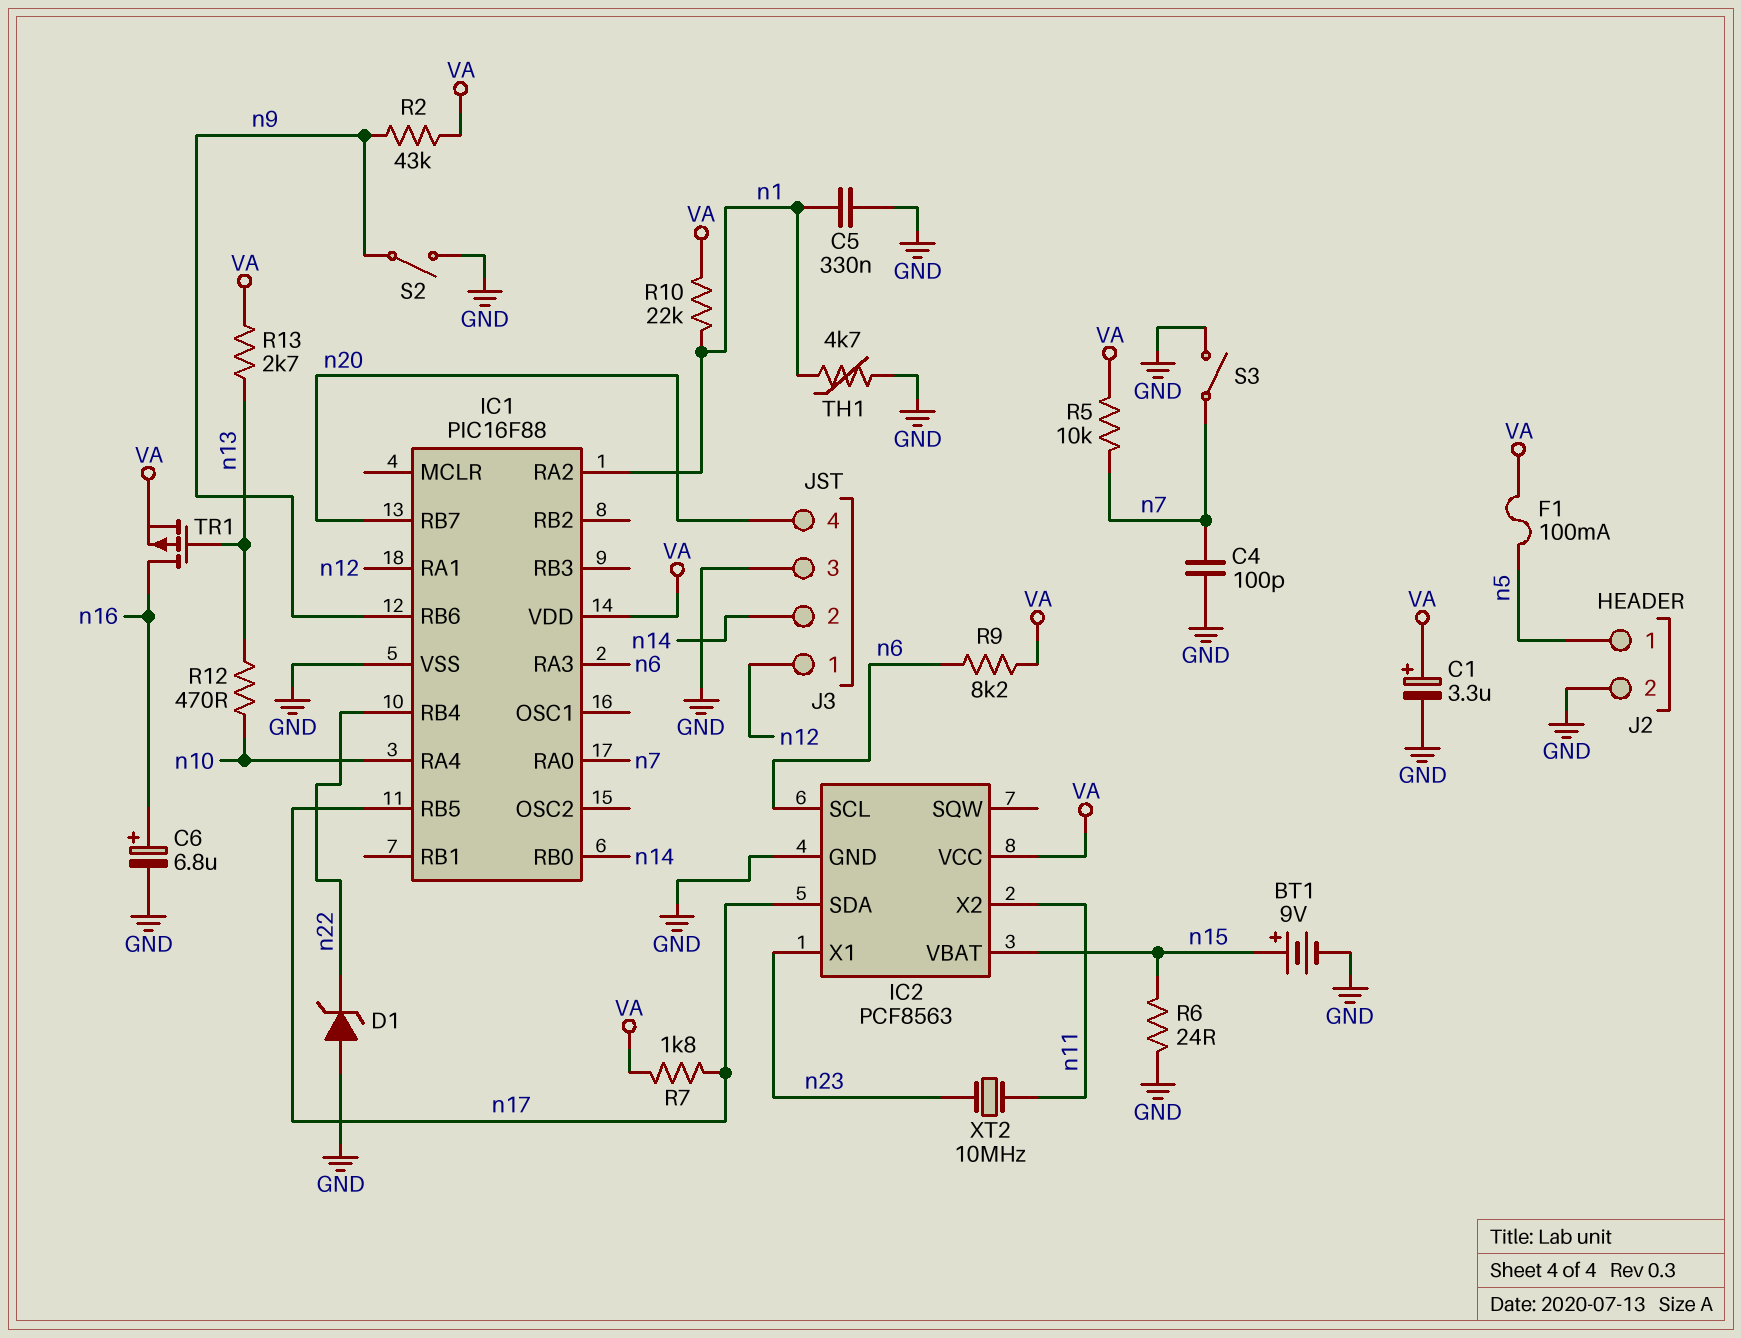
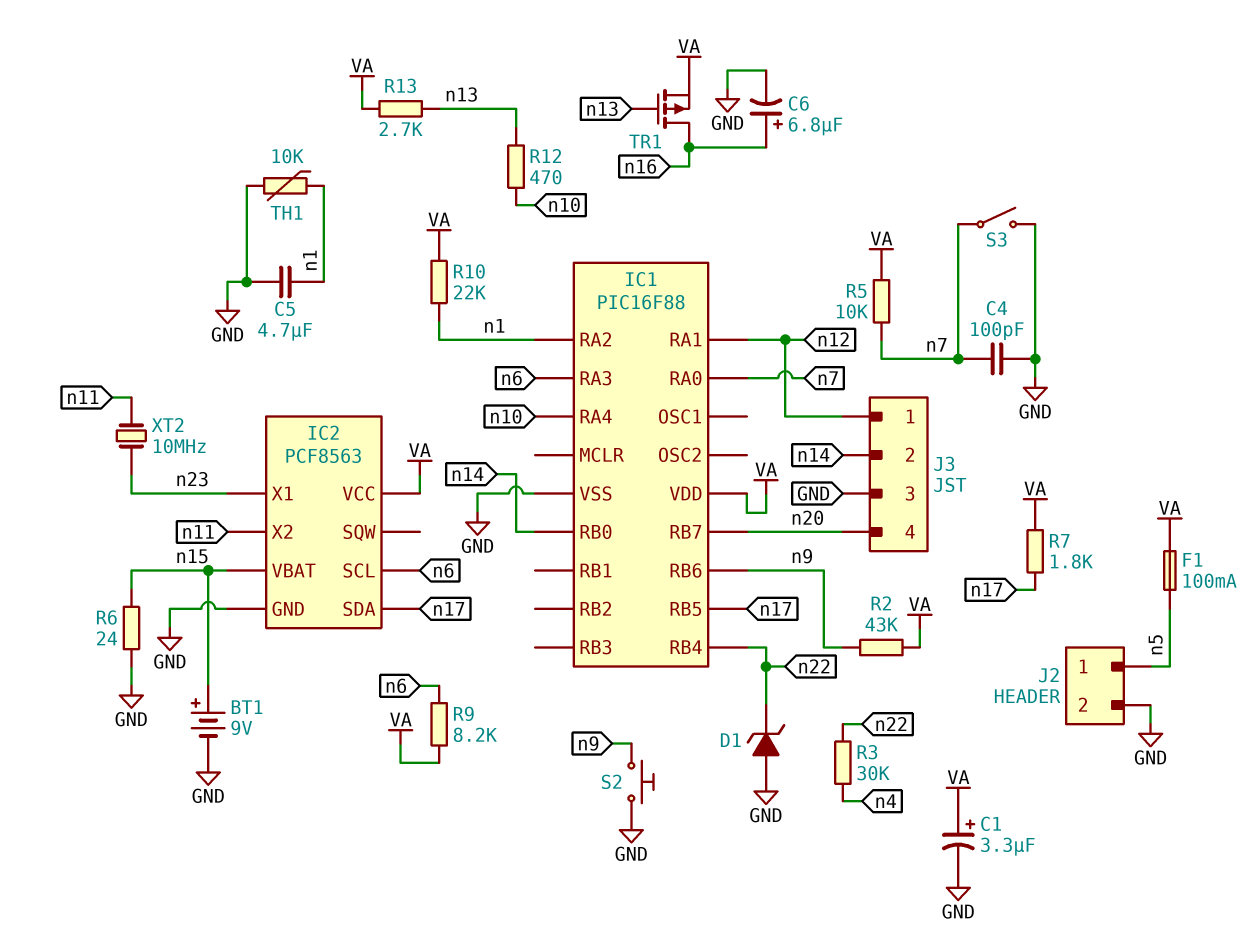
C5: 330nF (GND, n1) -> 4.7uF (GND, n1)
R3: none -> 30k (n4, n22)
S2: switch (GND, n9) -> button (GND, n9)
TH1: 4.7k (GND, n1) -> 10k (GND, n1)

